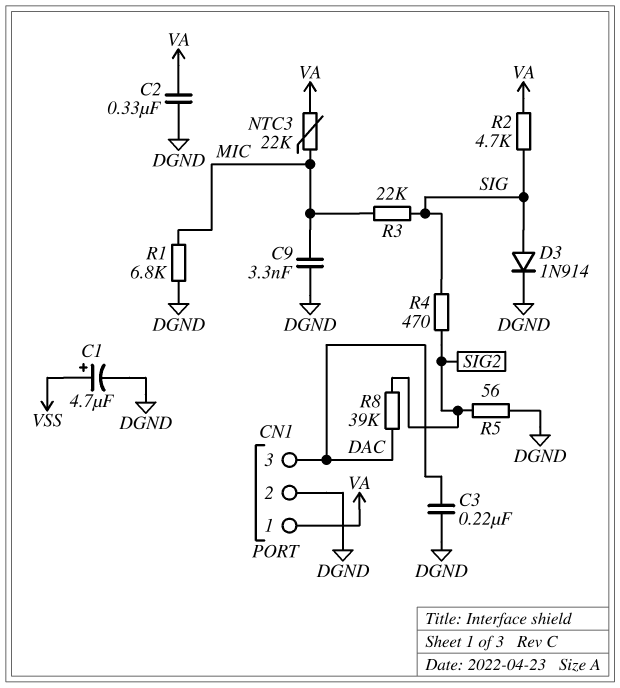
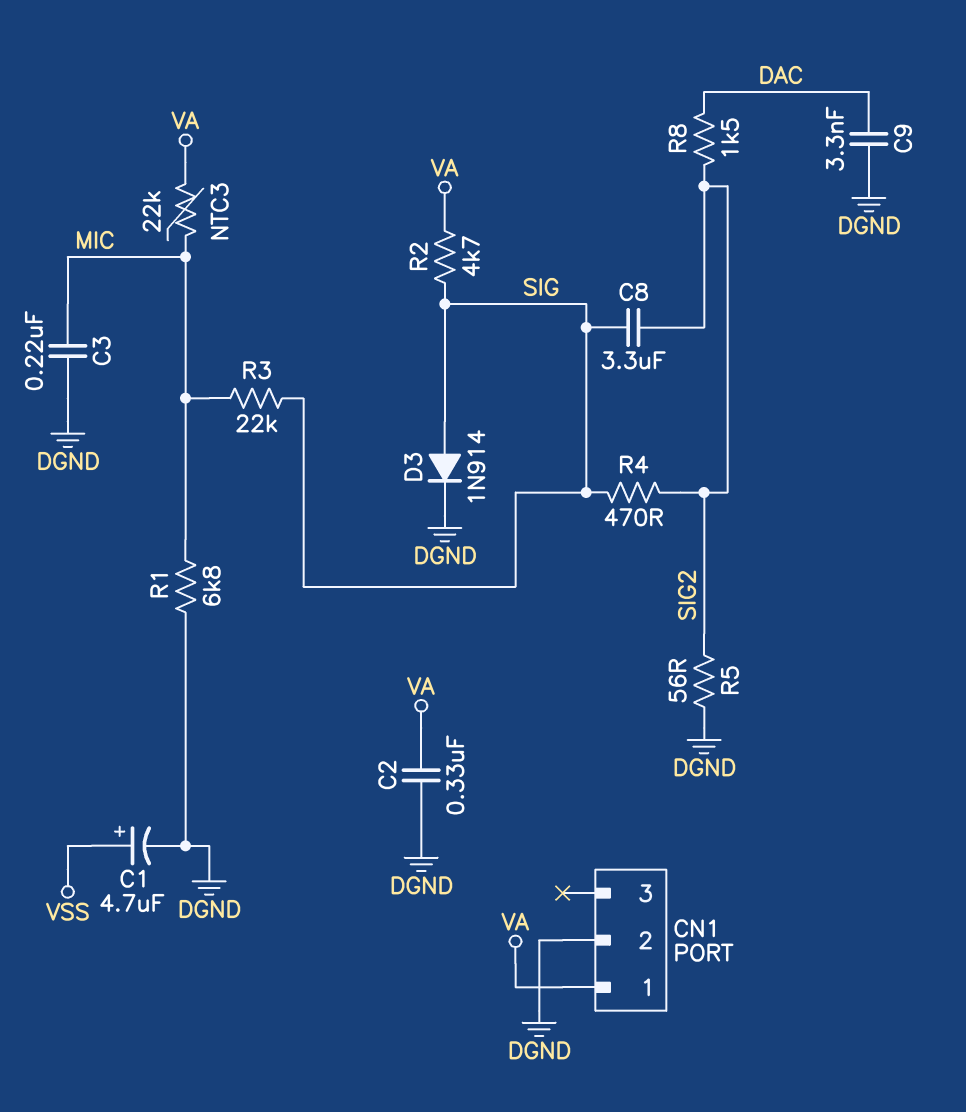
C3: 220nF (DAC, DGND) -> 220nF (DGND, MIC)
C8: none -> 3.3uF (SIG, SIG2)
C9: 3.3nF (DGND, MIC) -> 3.3nF (DAC, DGND)
CN1 pin 3: DAC -> none
R8: 39k (DAC, SIG2) -> 1.5k (DAC, SIG2)

